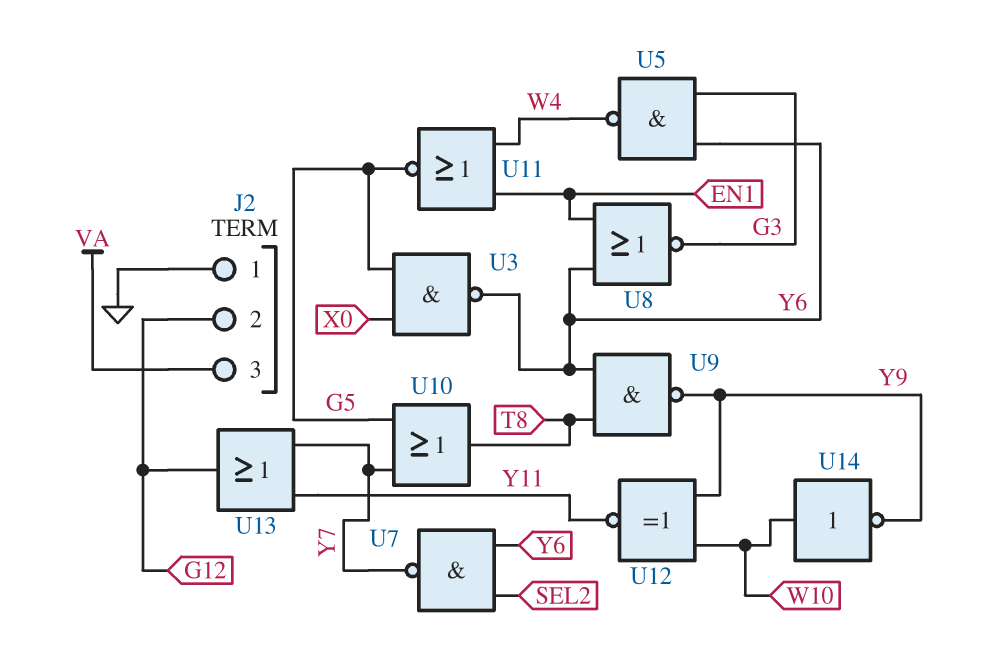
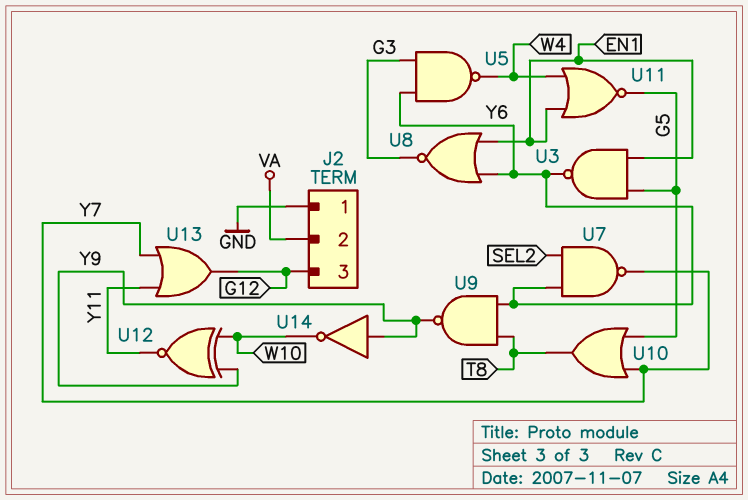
J2 pin 2: G12 -> VA
J2 pin 3: VA -> G12
U3: NAND (in G5, in X0, out Y6) -> NAND (in EN1, in G5, out Y6)
U14: NOT (in W10, out Y9) -> NOT (in Y9, out W10)

